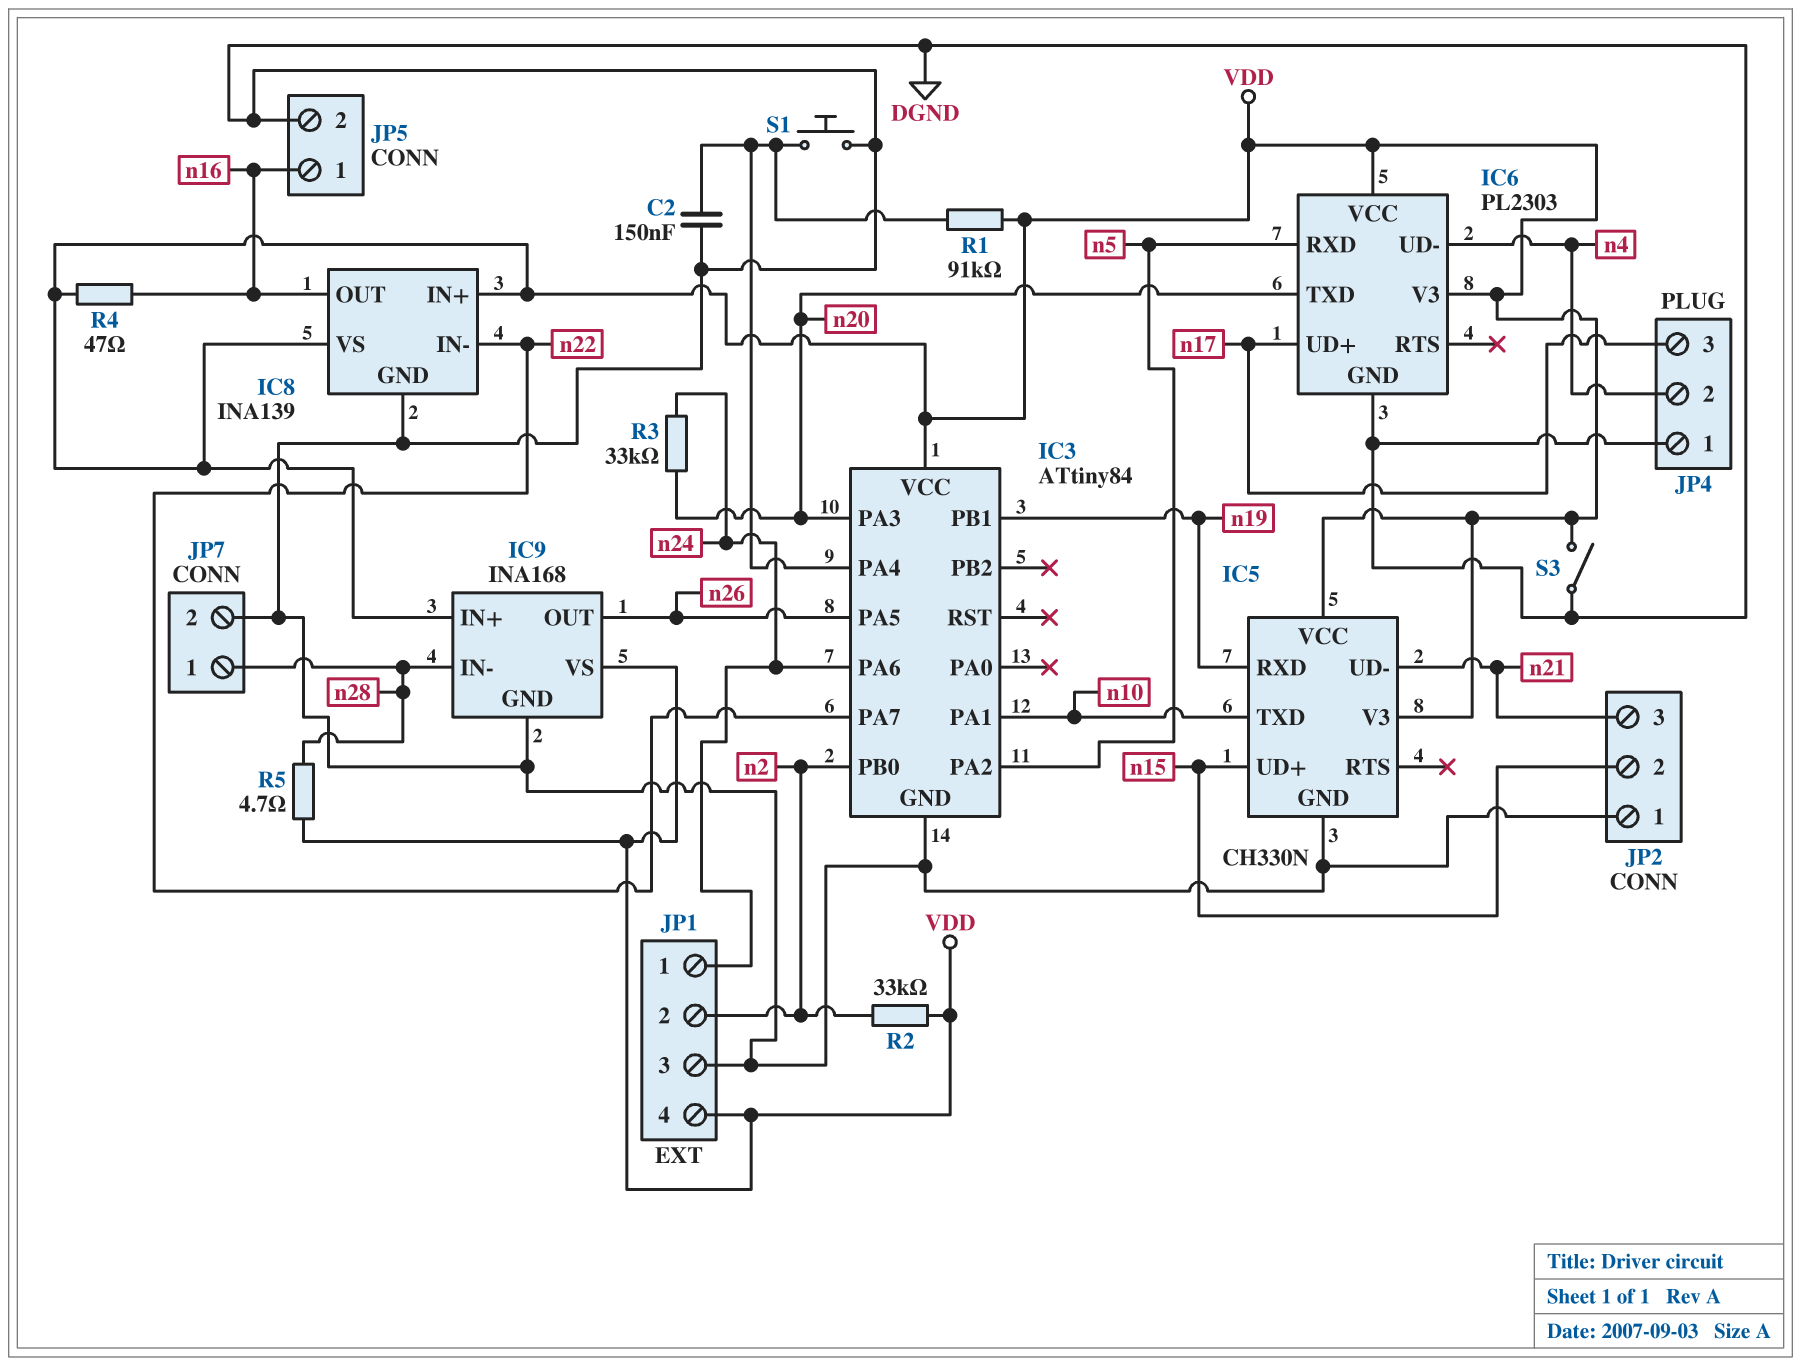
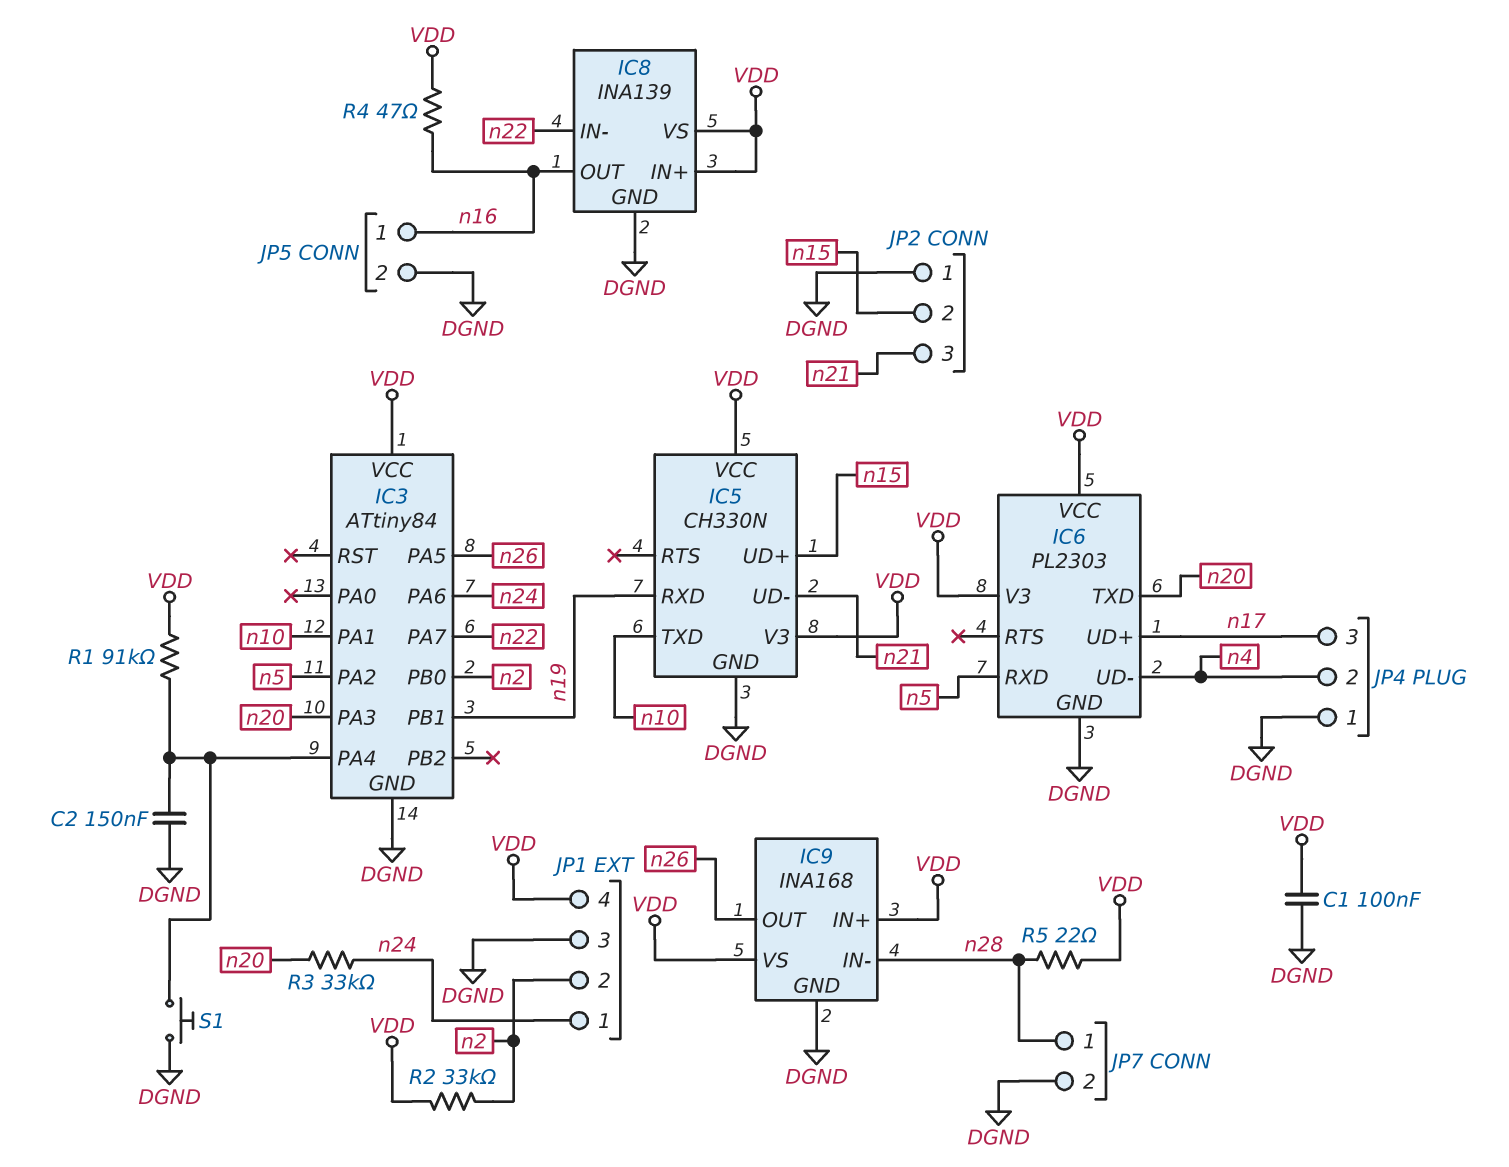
C1: none -> 100nF (DGND, VDD)
R5: 4.7 (VDD, n28) -> 22 (VDD, n28)
S3: switch (DGND, VDD) -> none

